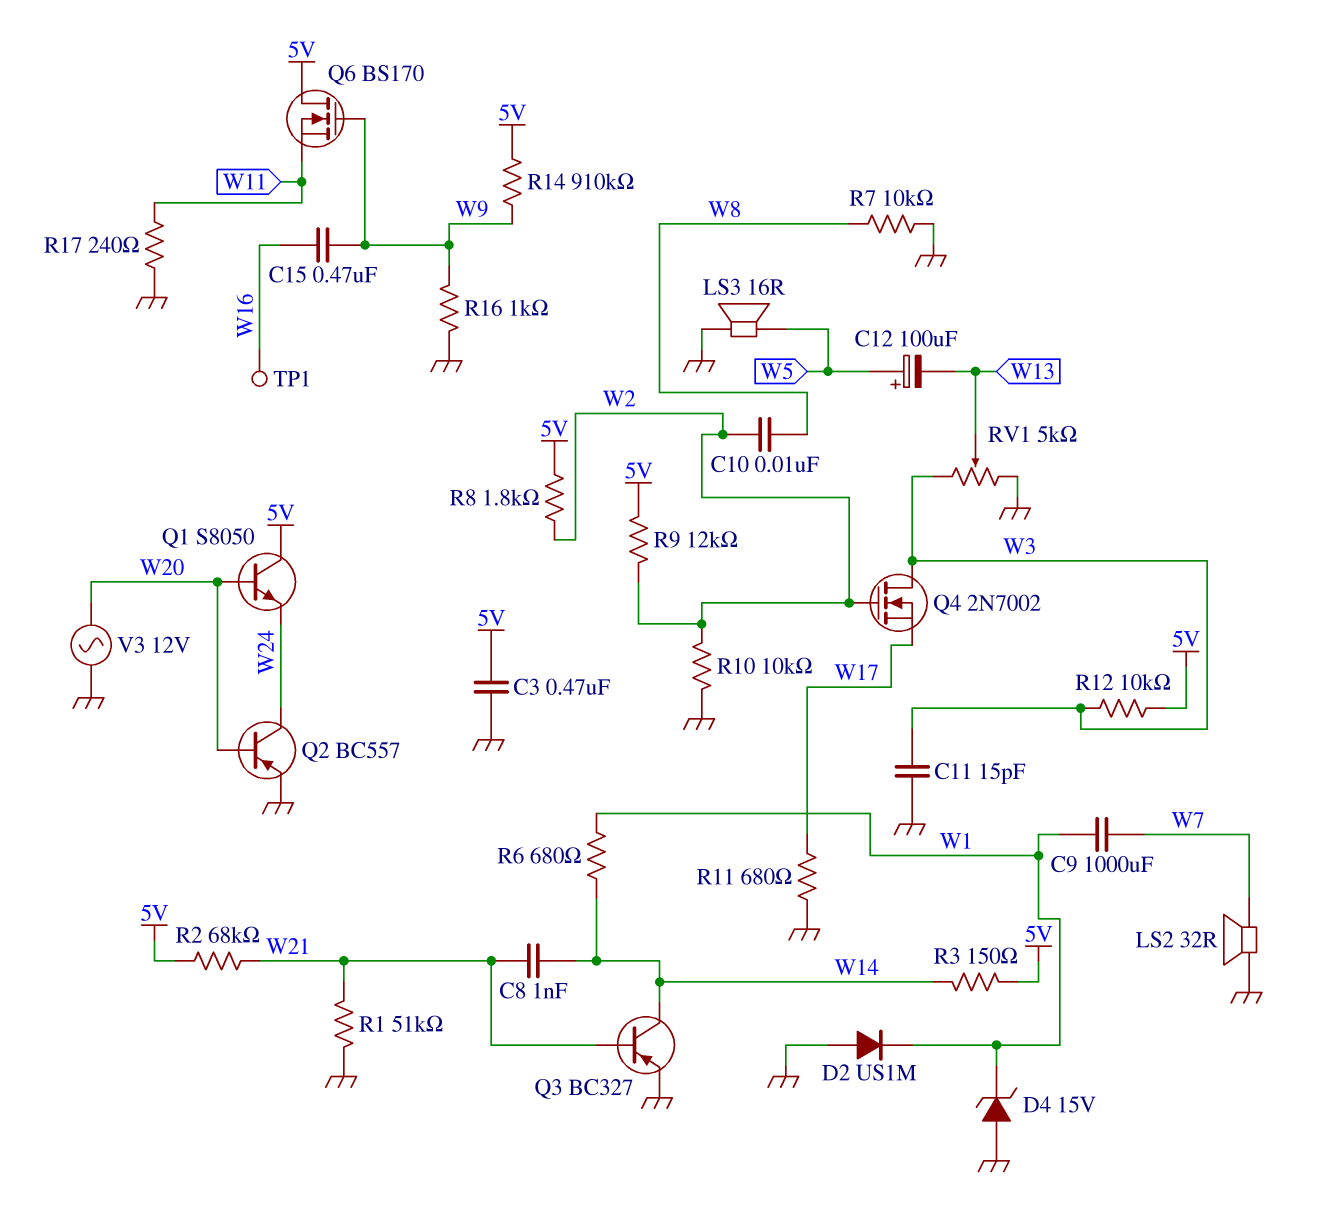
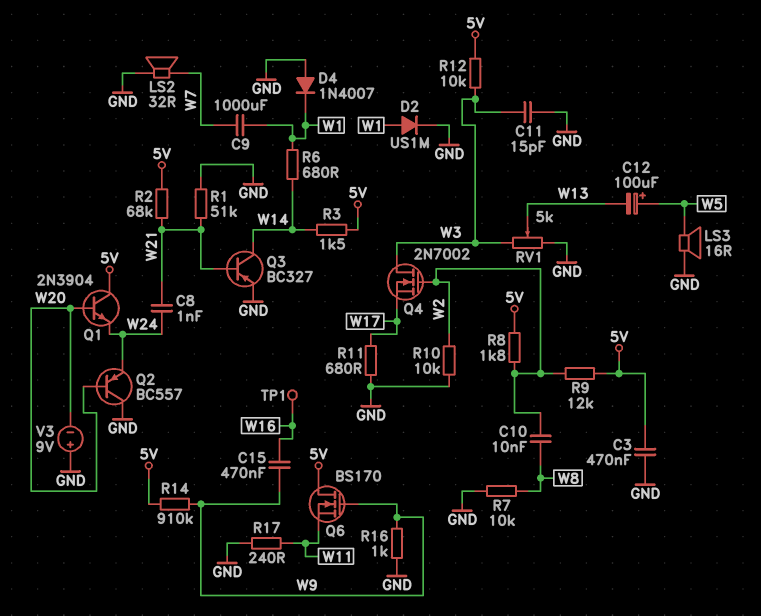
C8: 1nF (W14, W21) -> 1nF (W21, W24)
D2: diode US1M (A GND, K W1) -> diode US1M (A W1, K GND)
D4: zener 15V (A GND, K W1) -> diode 1N4007 (A GND, K W1)
Q1: NPN S8050 (B W20, C 5V, E W24) -> NPN 2N3904 (B W20, C 5V, E W24)
Q2: PNP BC557 (B W20, C W24, E GND) -> PNP BC557 (B W20, C GND, E W24)
R3: 150 (5V, W14) -> 1.5k (5V, W14)
V3: AC 12V (GND, W20) -> 9V (plus GND, minus W20)

